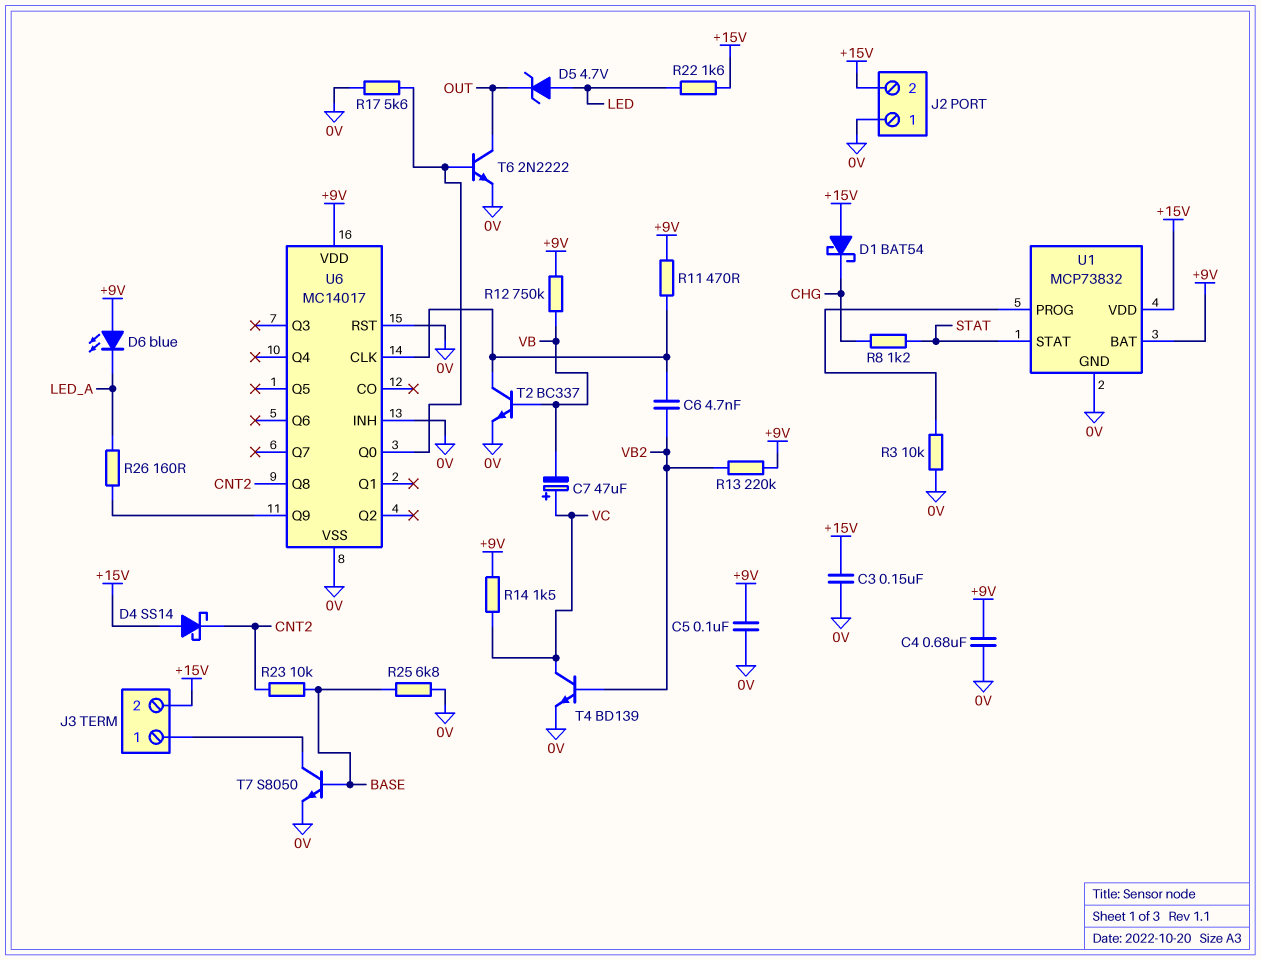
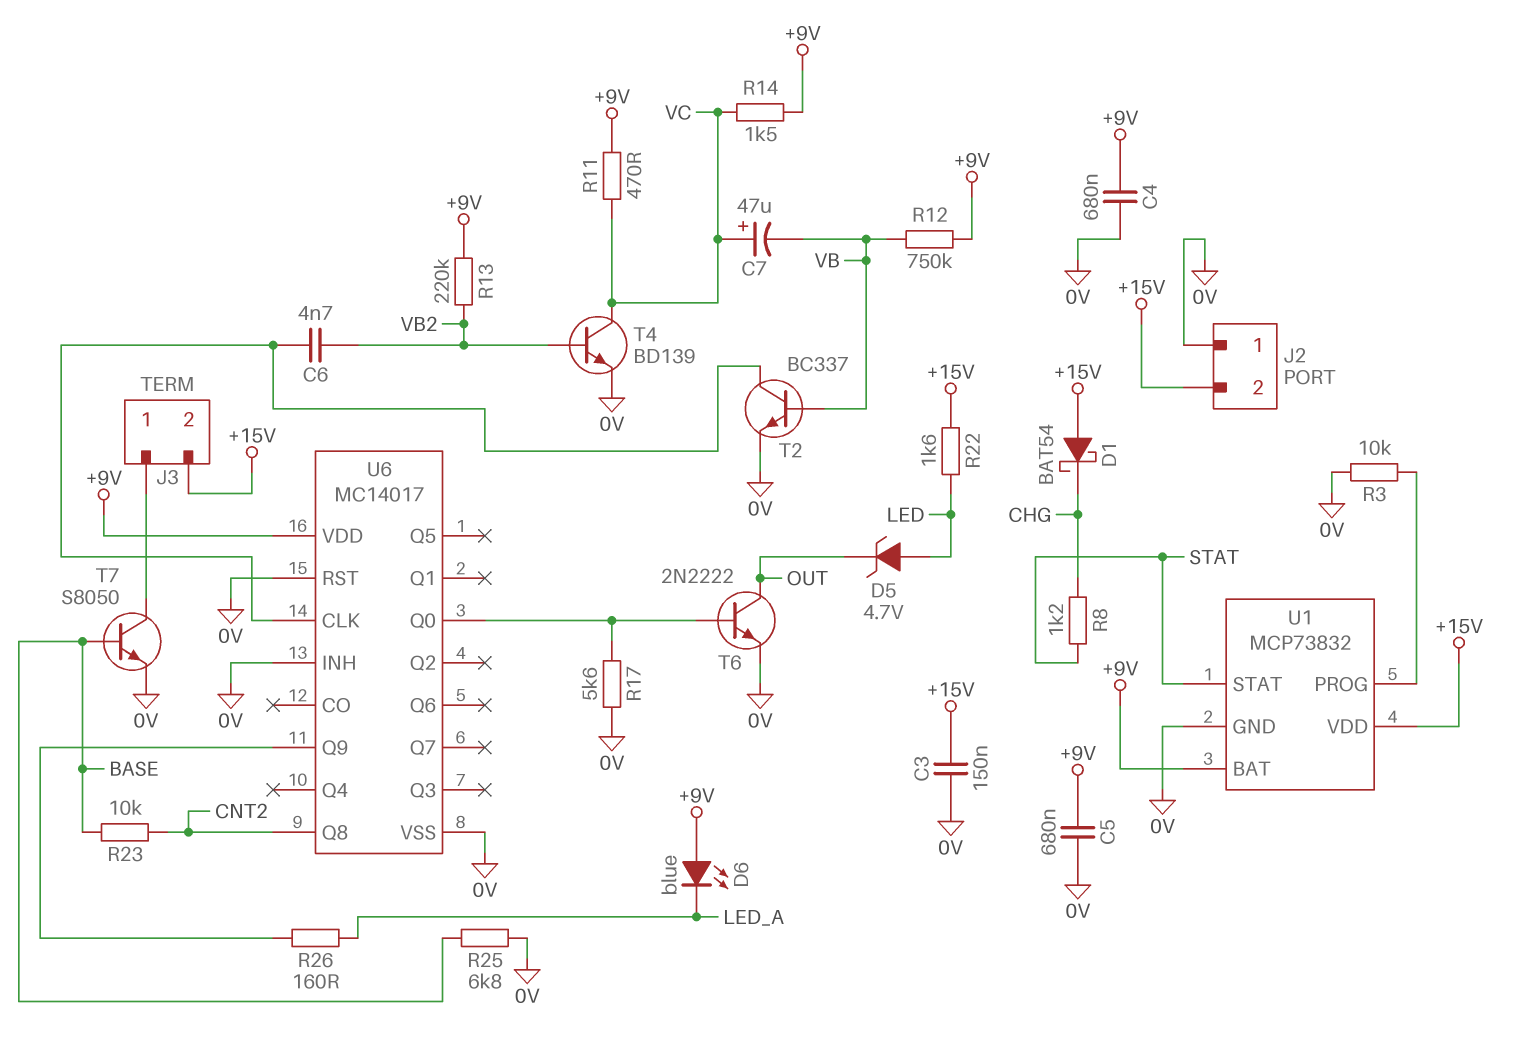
C5: 100nF (+9V, 0V) -> 680nF (+9V, 0V)
D4: schottky SS14 (A +15V, K CNT2) -> none
R11: 470 (+9V, U6/CLK) -> 470 (+9V, VC)

